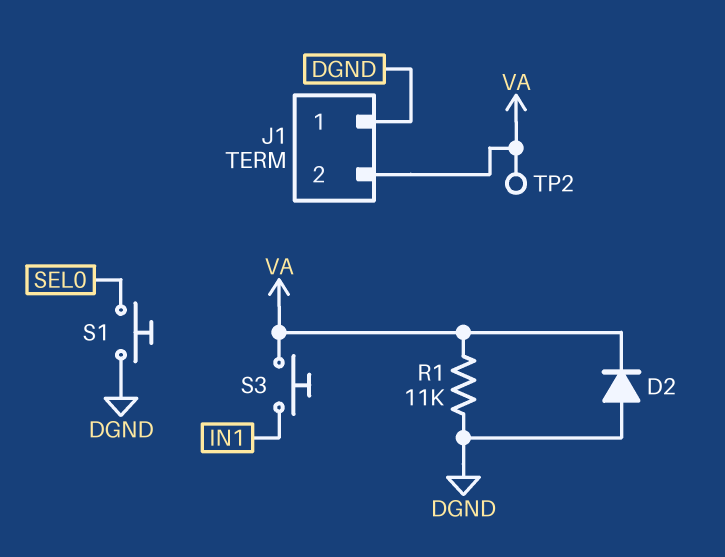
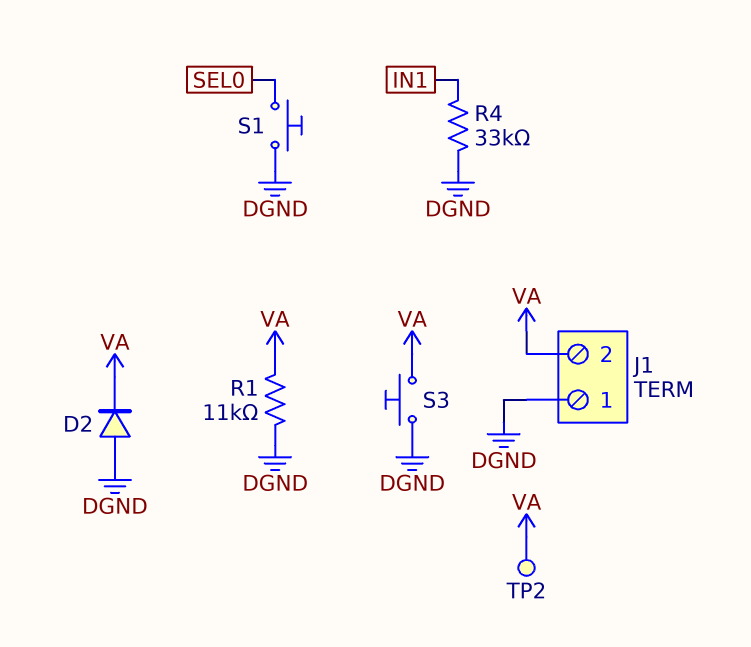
R4: none -> 33k (DGND, IN1)
S3: button (IN1, VA) -> button (DGND, VA)

